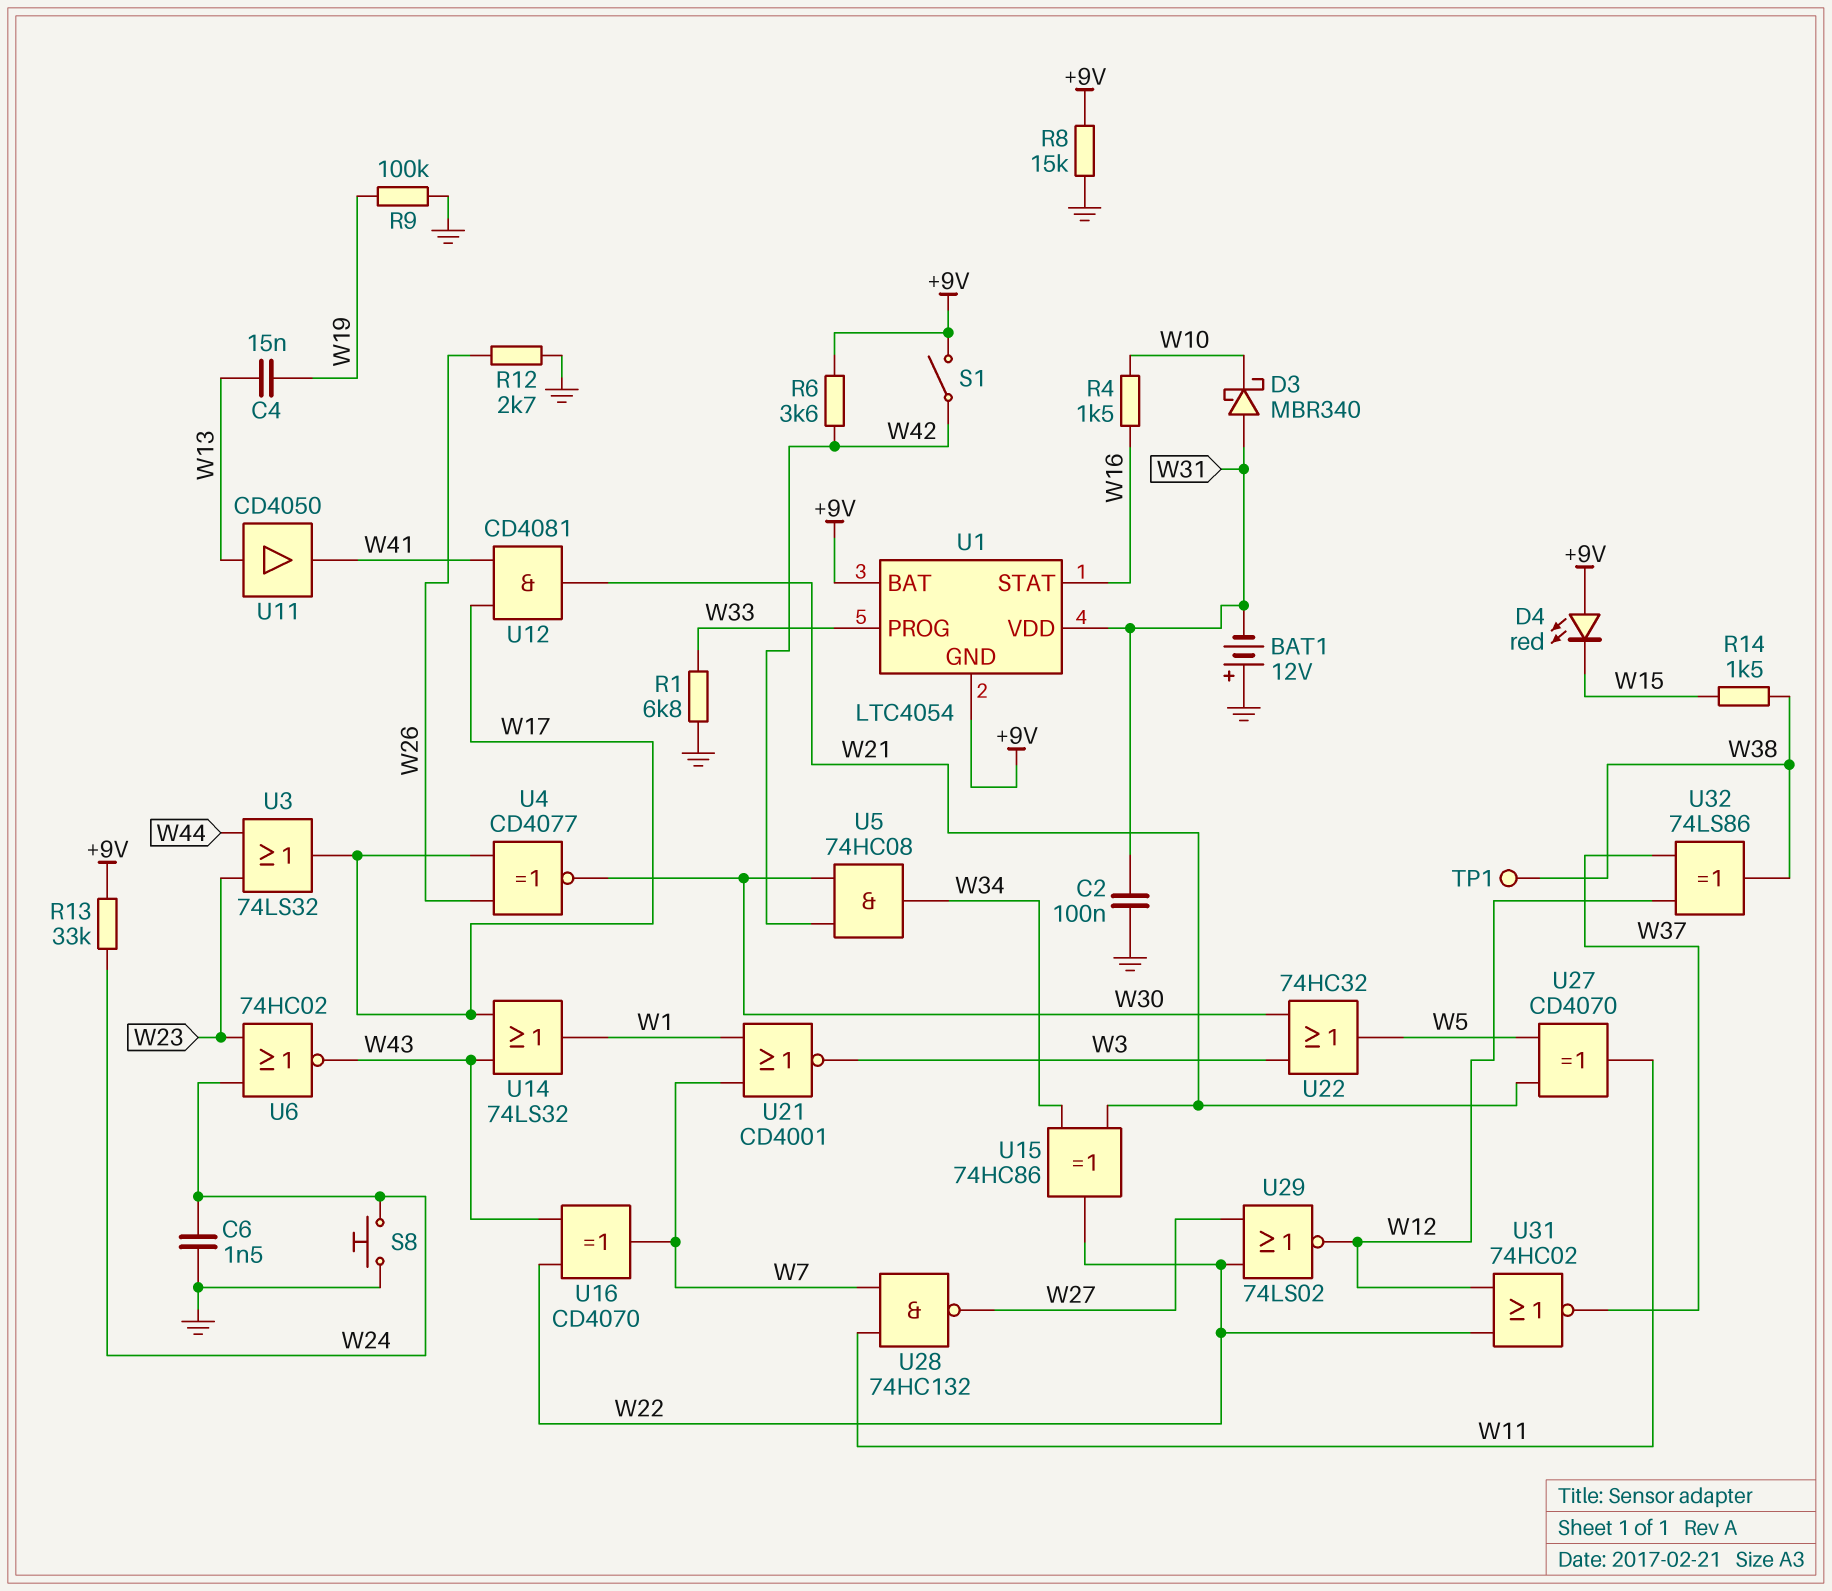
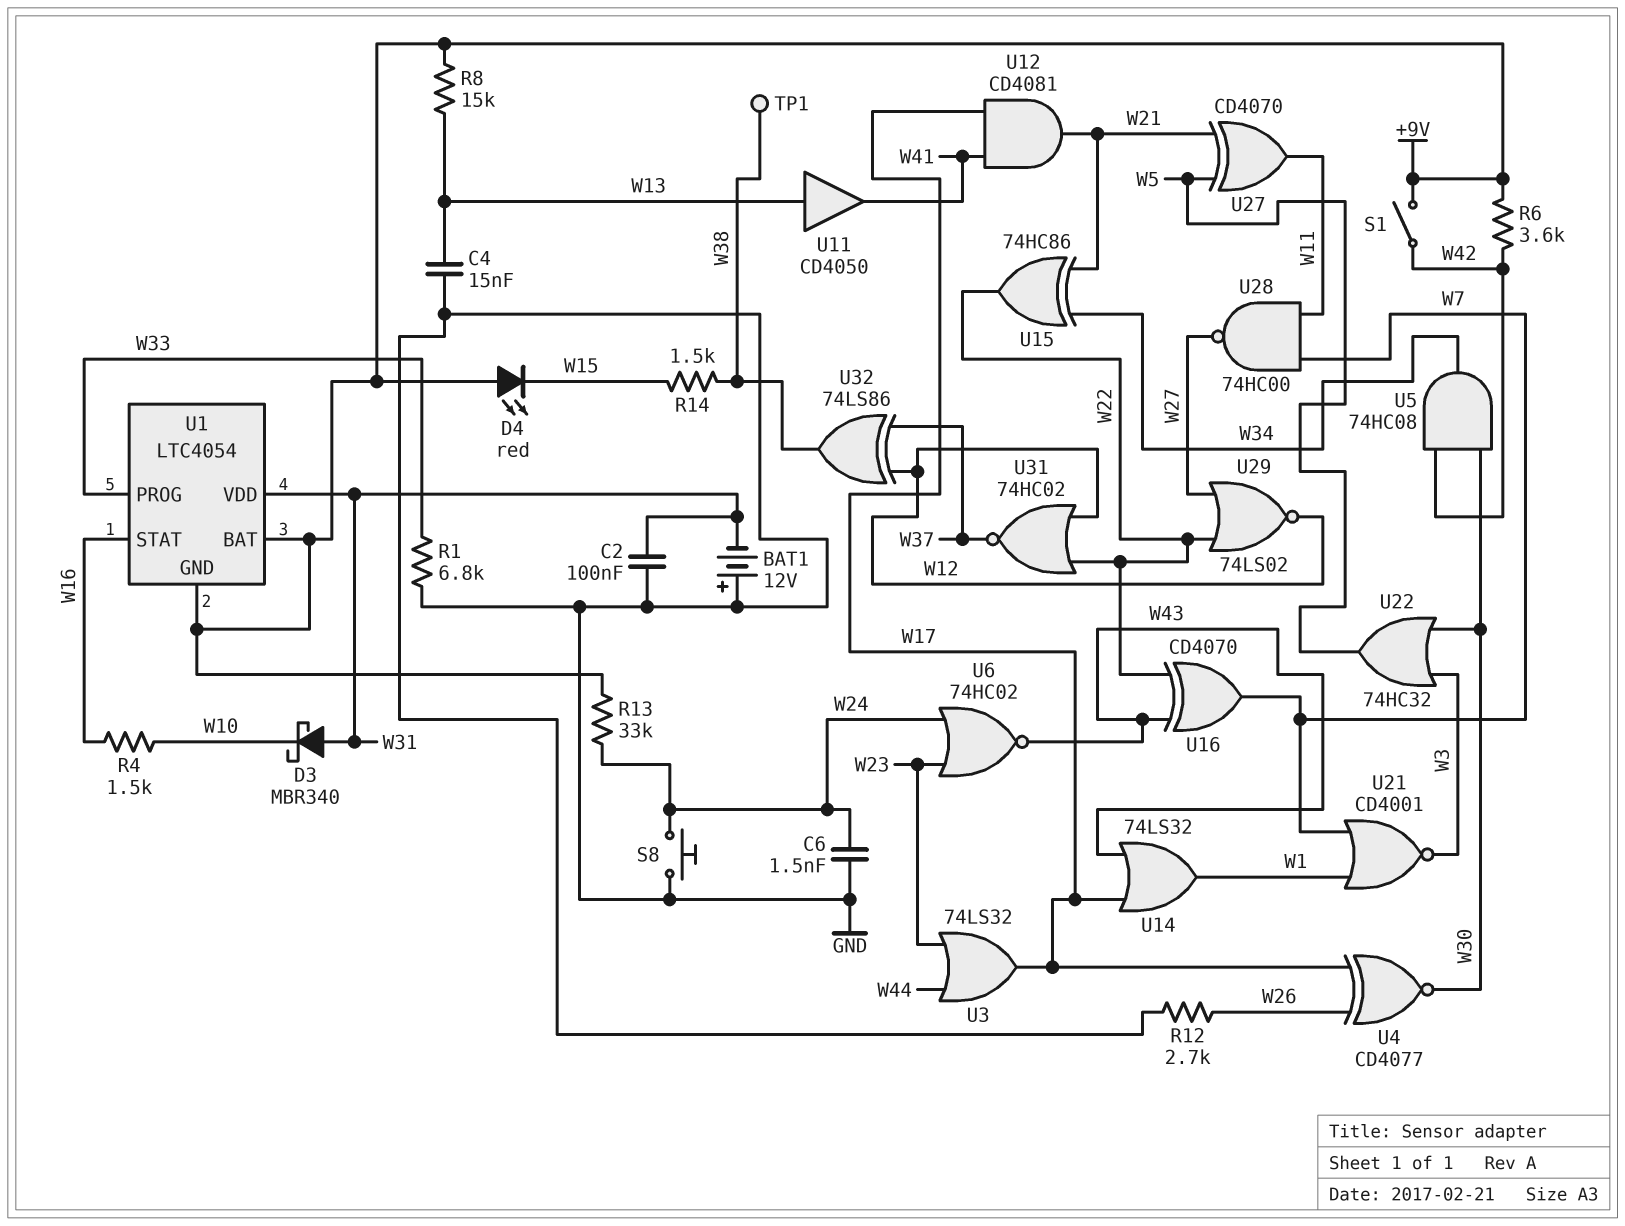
C4: 15nF (W13, W19) -> 15nF (GND, W13)
R8: 15k (+9V, GND) -> 15k (+9V, W13)
R9: 100k (GND, W19) -> none
U28: NAND 74HC132 (in W7, in W11, out W27) -> NAND 74HC00 (in W7, in W11, out W27)

